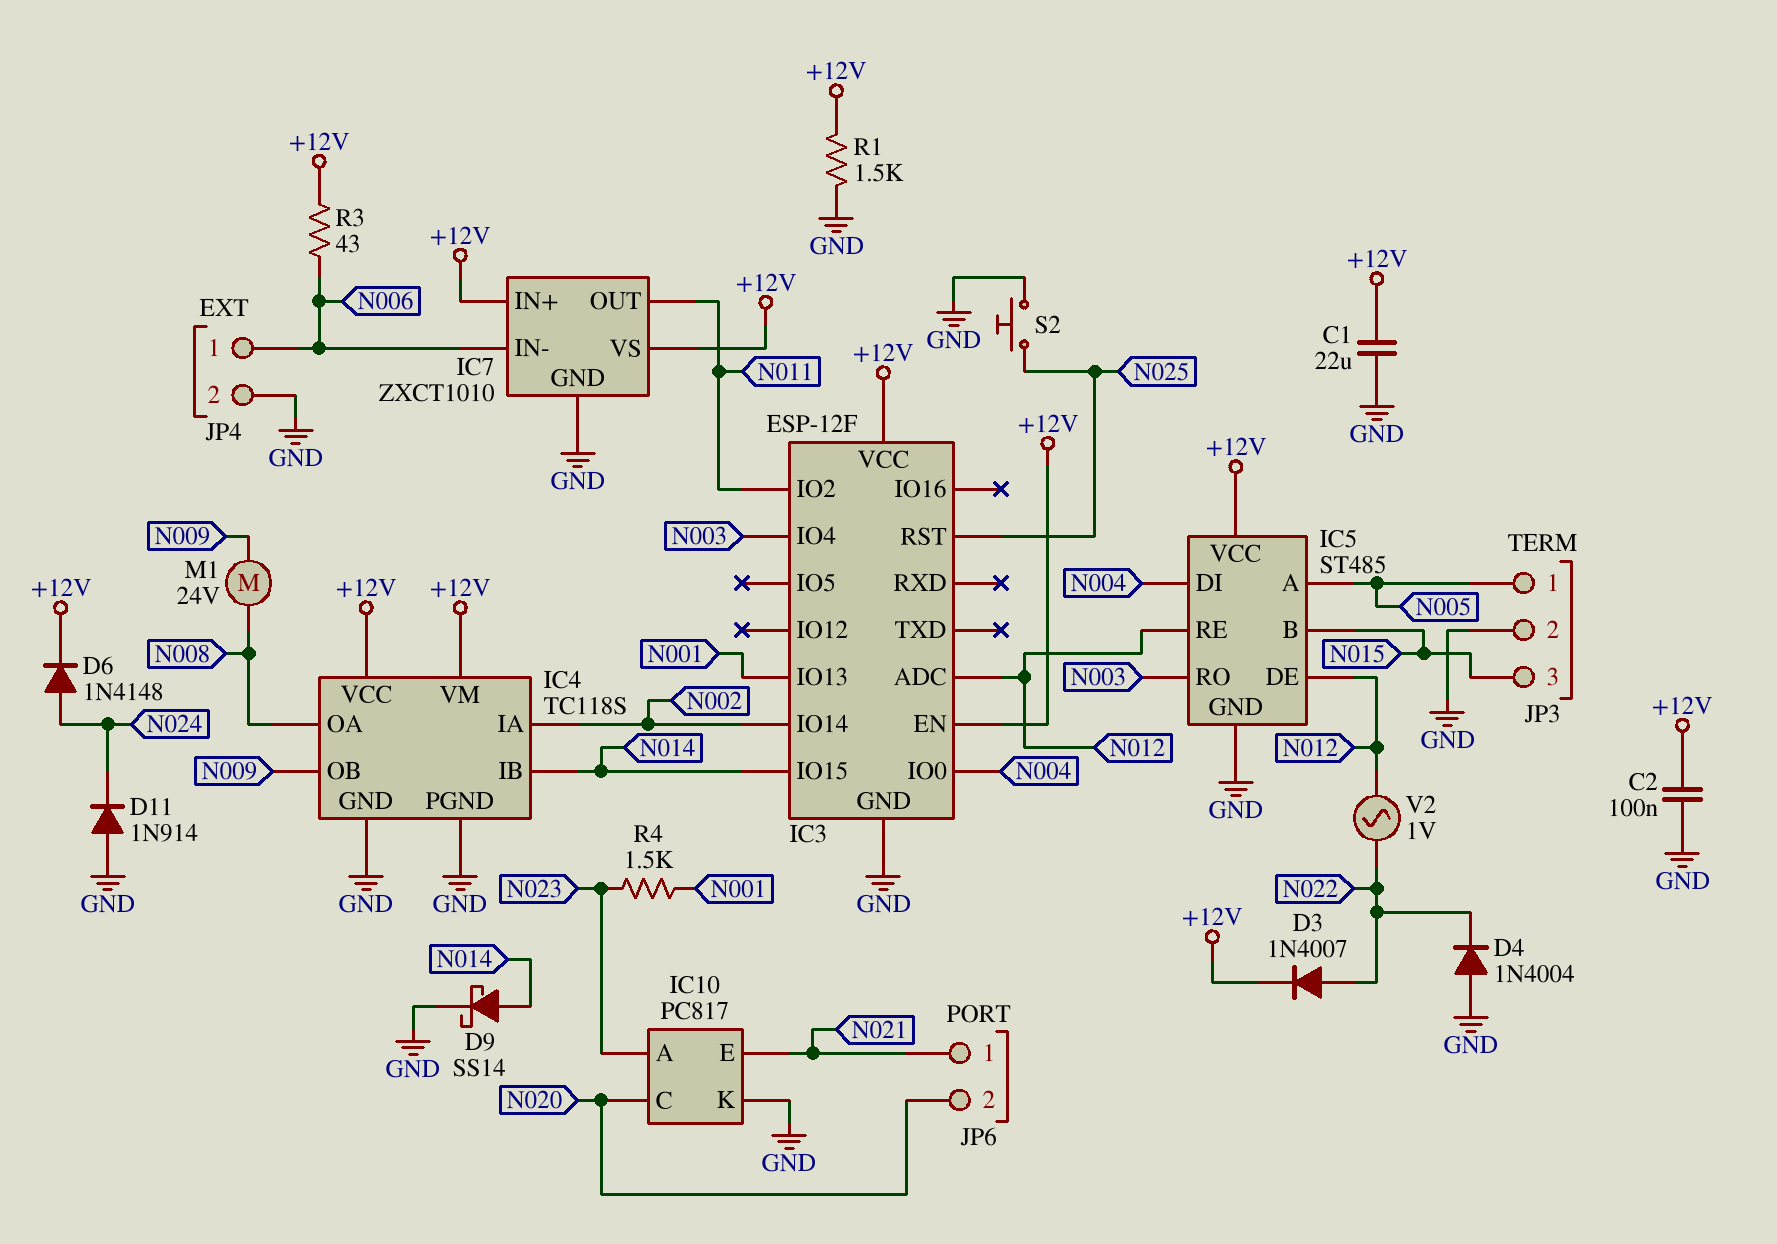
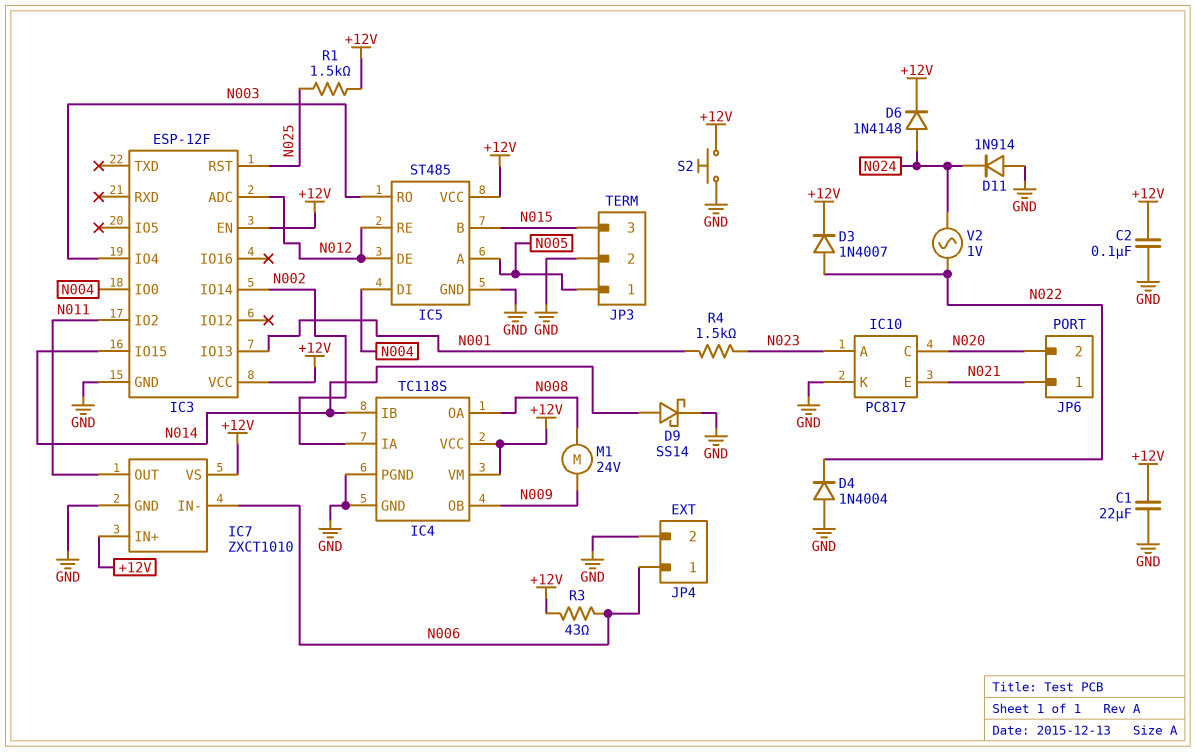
R1: 1.5k (+12V, GND) -> 1.5k (+12V, N025)
S2: button (GND, N025) -> button (+12V, GND)
V2: AC 1V (N012, N022) -> AC 1V (N022, N024)

